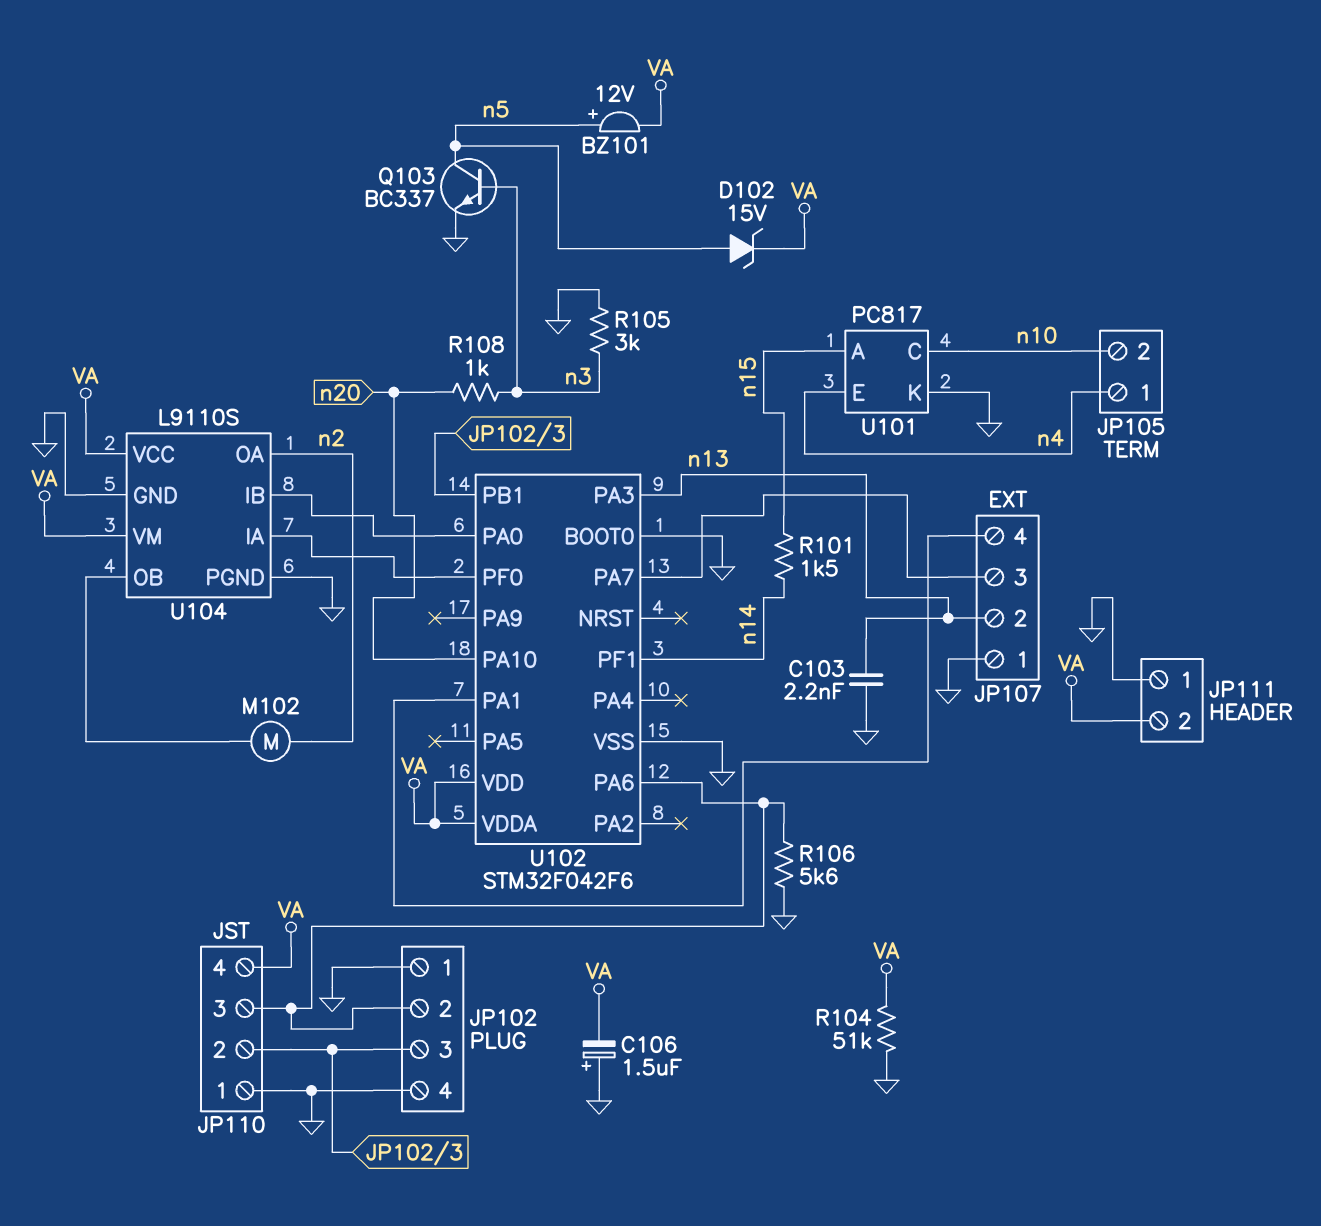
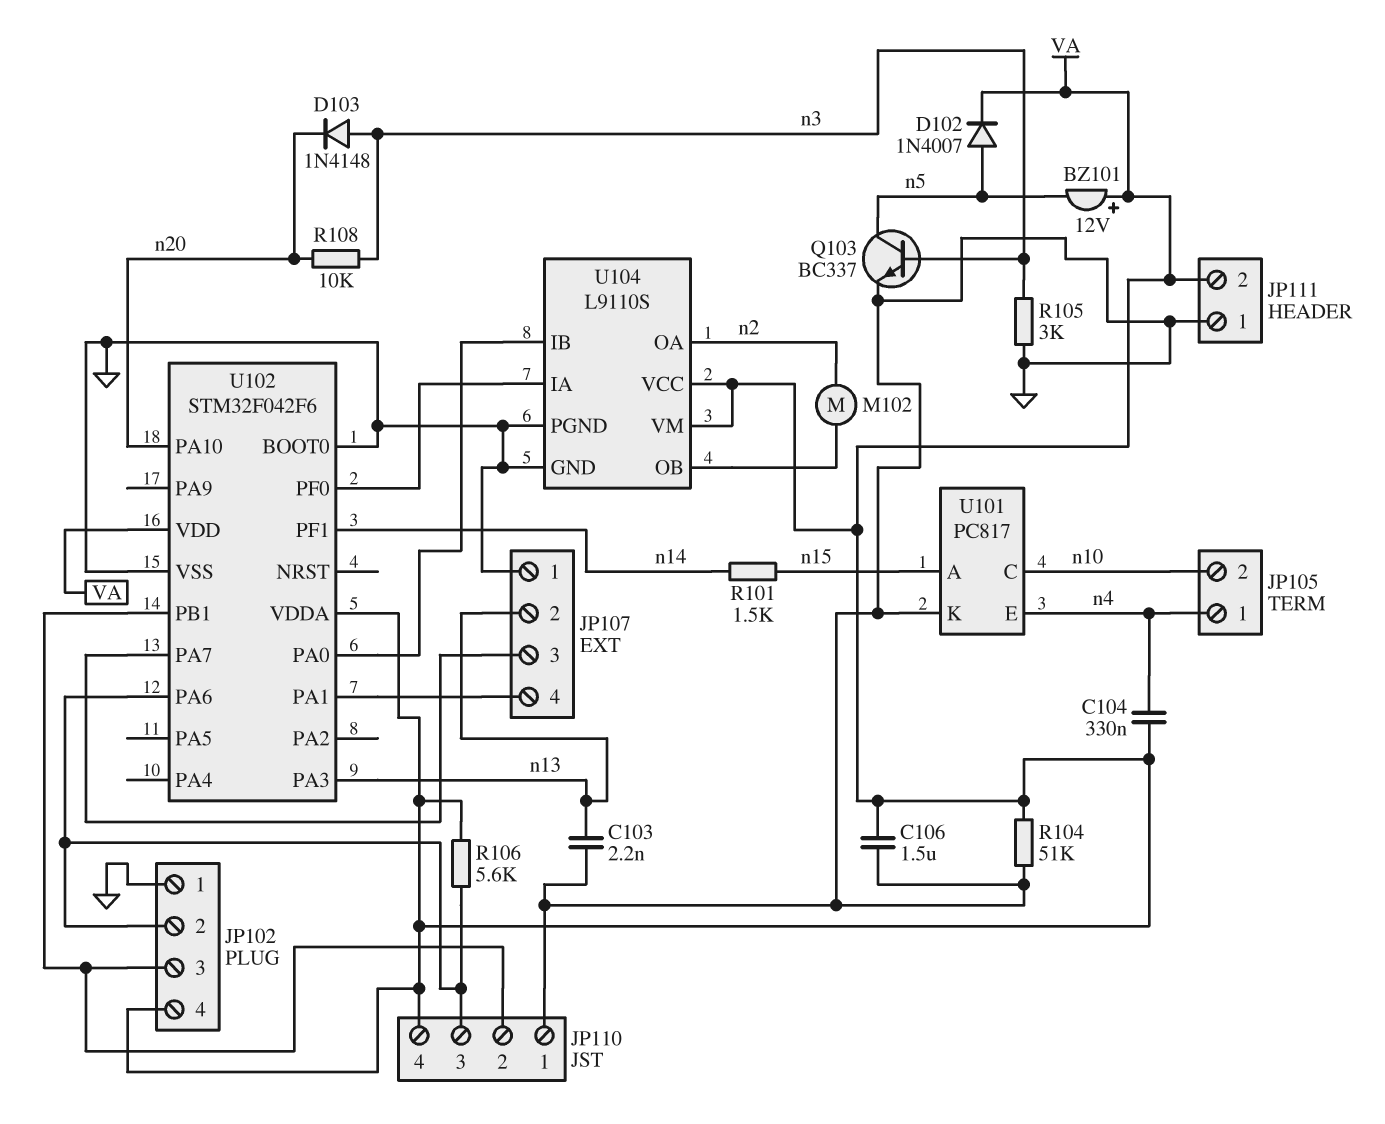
BZ101: buzzer 12V (plus n5, minus VA) -> buzzer 12V (plus VA, minus n5)
C104: none -> 330nF (VA, n4)
C106: 1.5uF (plus GND, minus VA) -> 1.5uF (GND, VA)
D102: zener 15V (A n5, K VA) -> diode 1N4007 (A n5, K VA)
D103: none -> diode 1N4148 (A n3, K n20)
JP102 pin 4: GND -> VA
R106: 5.6k (GND, JP102/2) -> 5.6k (JP102/2, VA)
R108: 1k (n3, n20) -> 10k (n3, n20)

